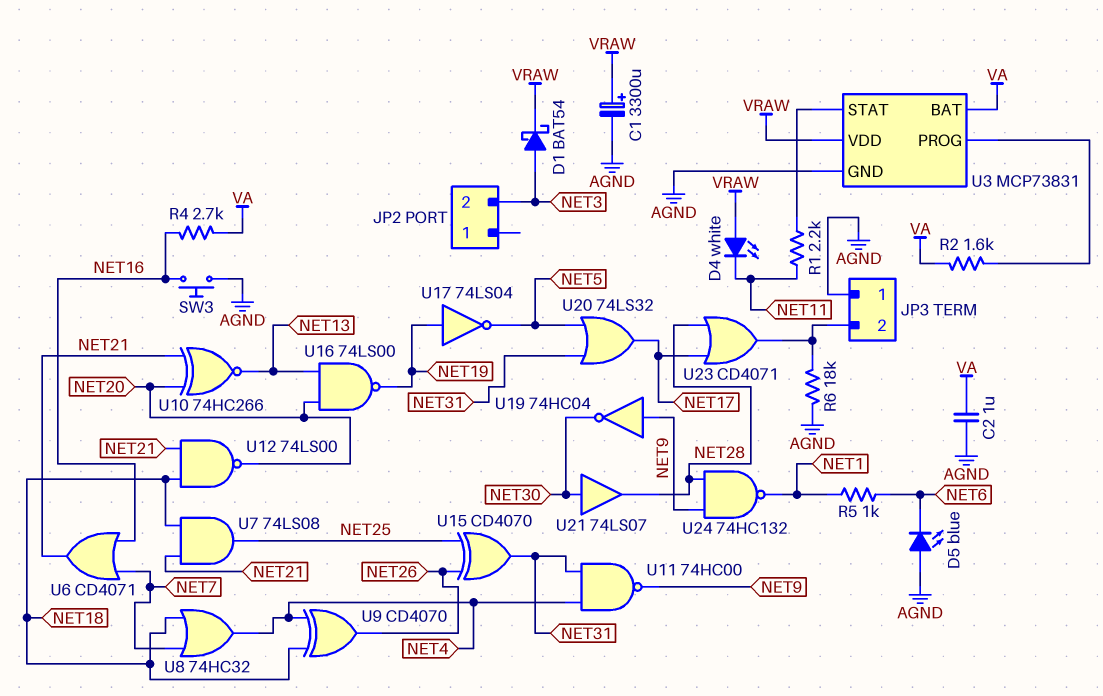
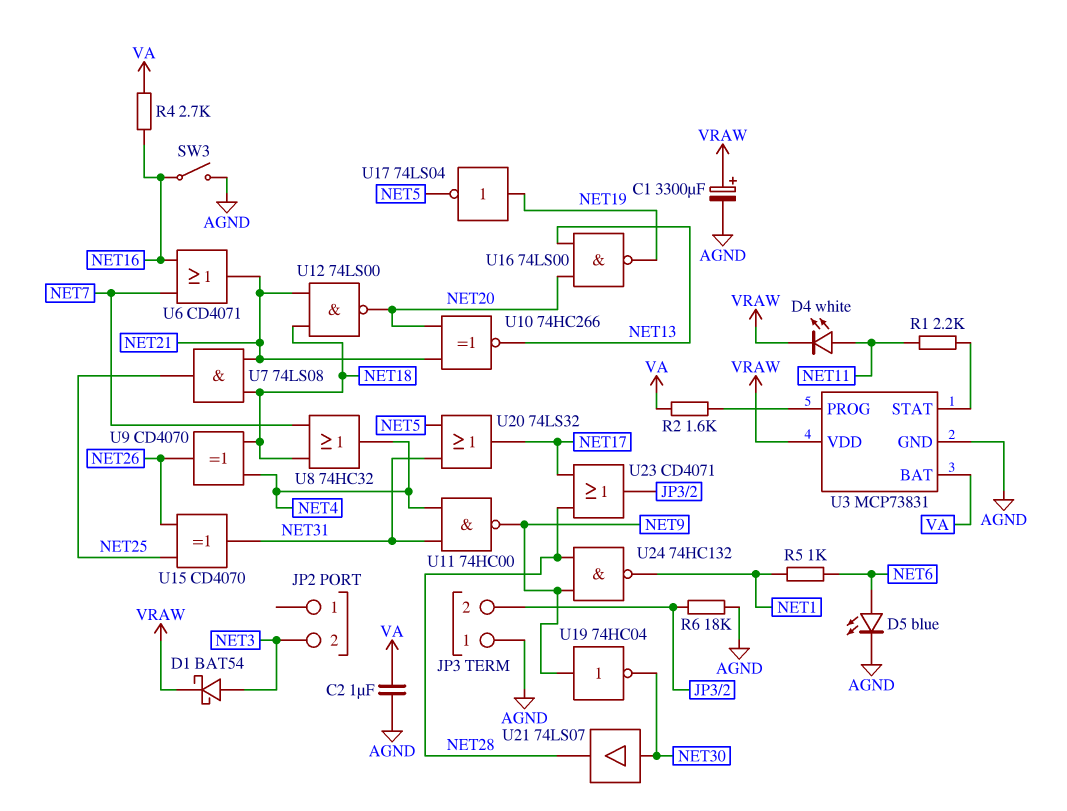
D4: LED white (A VRAW, K NET11) -> LED white (A NET11, K VRAW)
D5: LED blue (A AGND, K NET6) -> LED blue (A NET6, K AGND)
SW3: button (AGND, NET16) -> switch (AGND, NET16)

